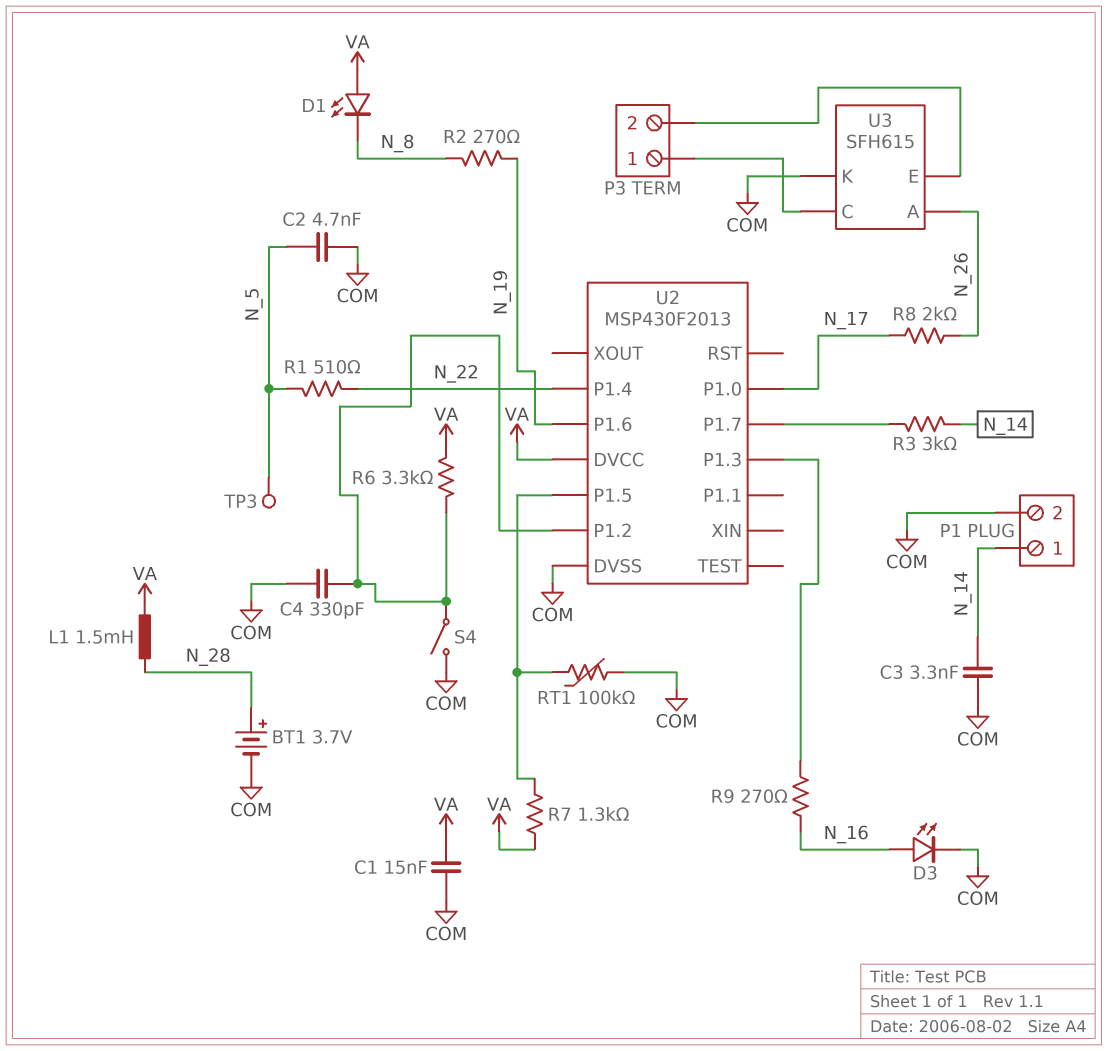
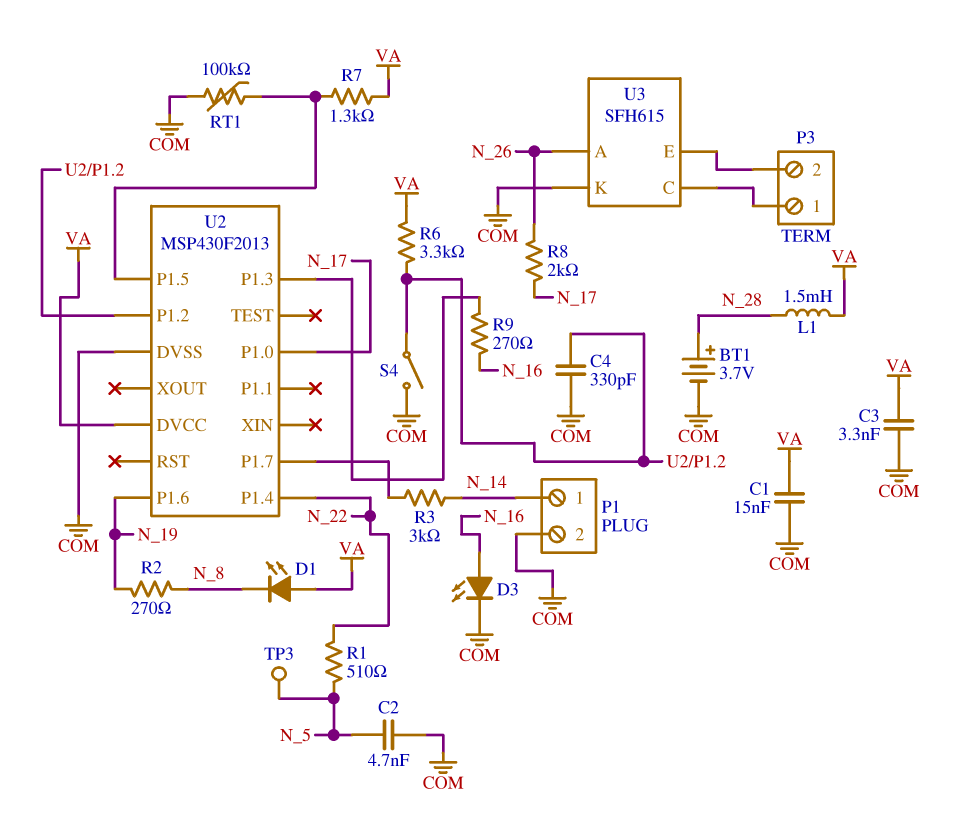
C3: 3.3nF (COM, N_14) -> 3.3nF (COM, VA)

